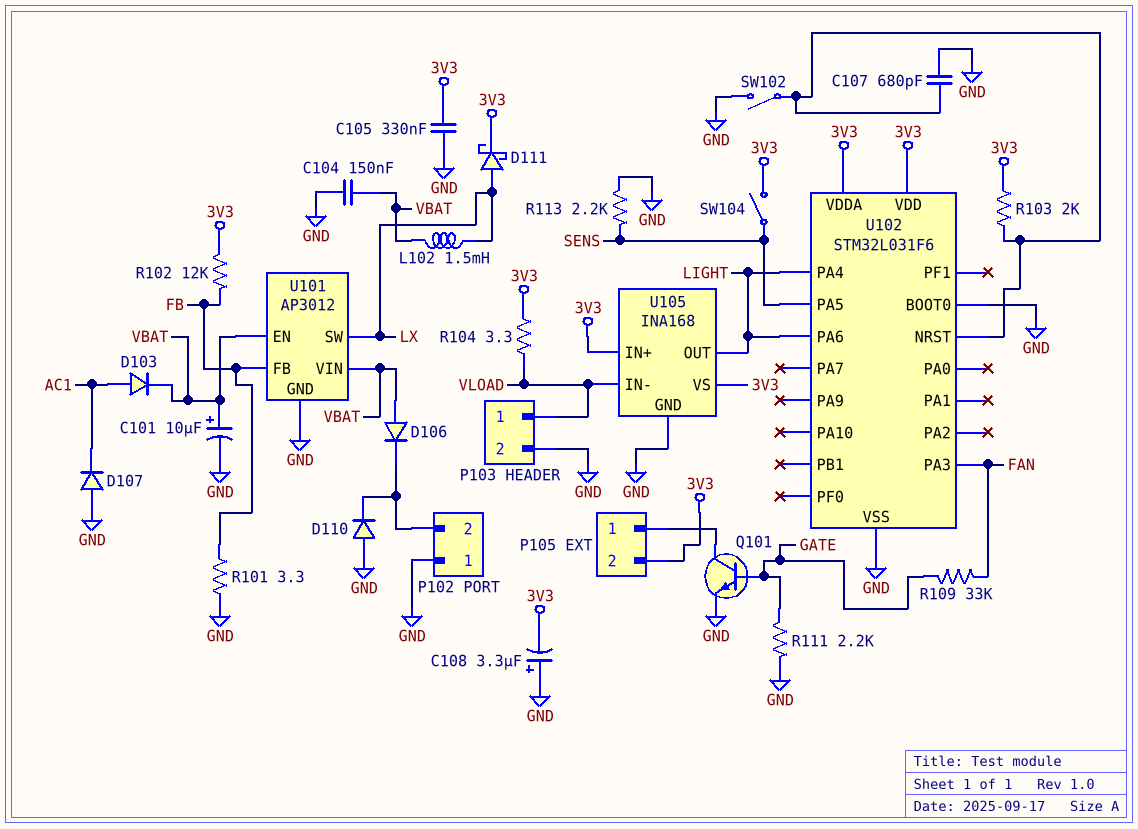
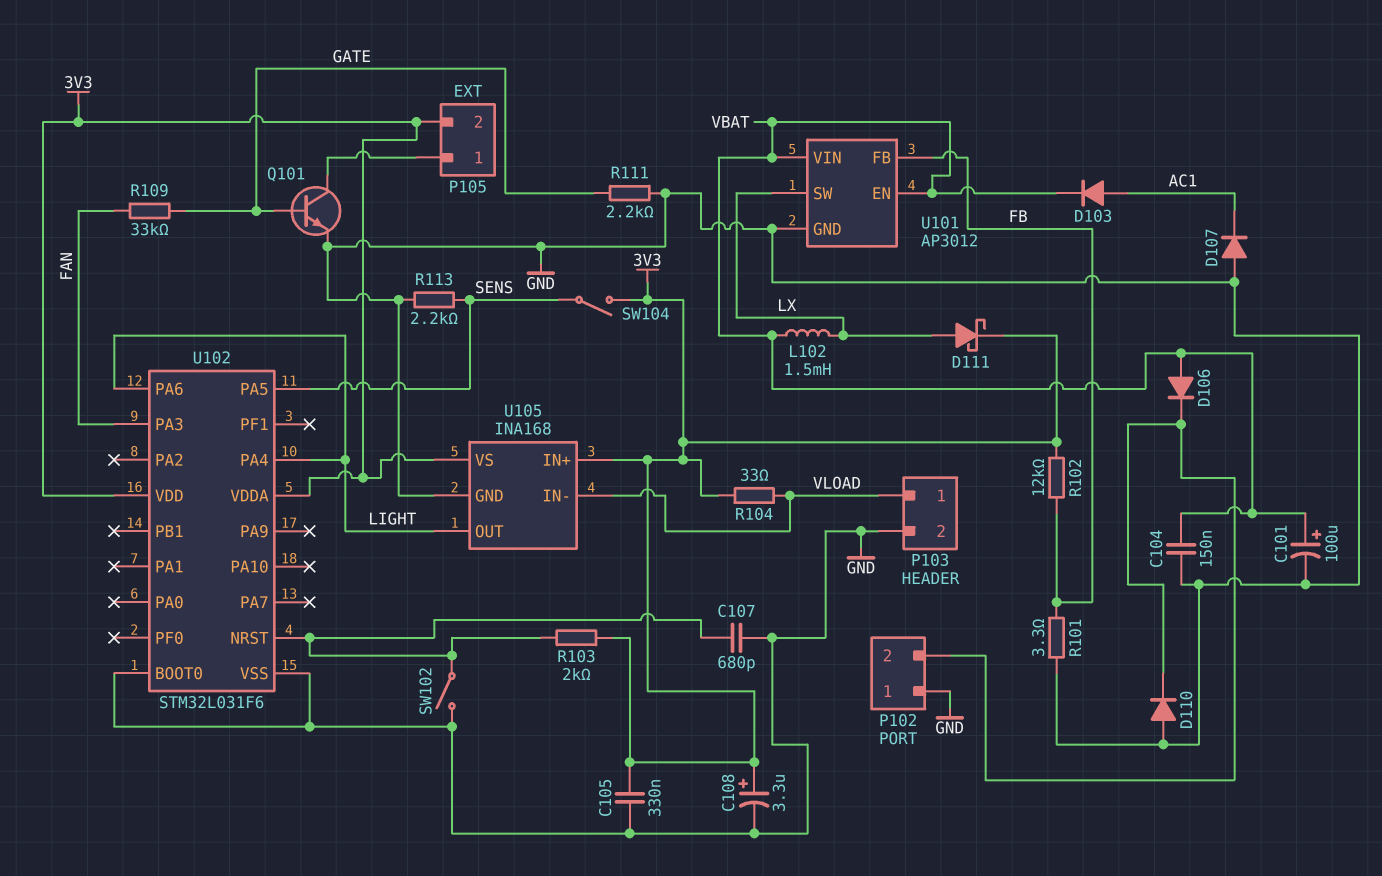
C101: 10uF (plus VBAT, minus GND) -> 100uF (plus VBAT, minus GND)
C108: 3.3uF (plus GND, minus 3V3) -> 3.3uF (plus 3V3, minus GND)
R104: 3.3 (3V3, VLOAD) -> 33 (3V3, VLOAD)

